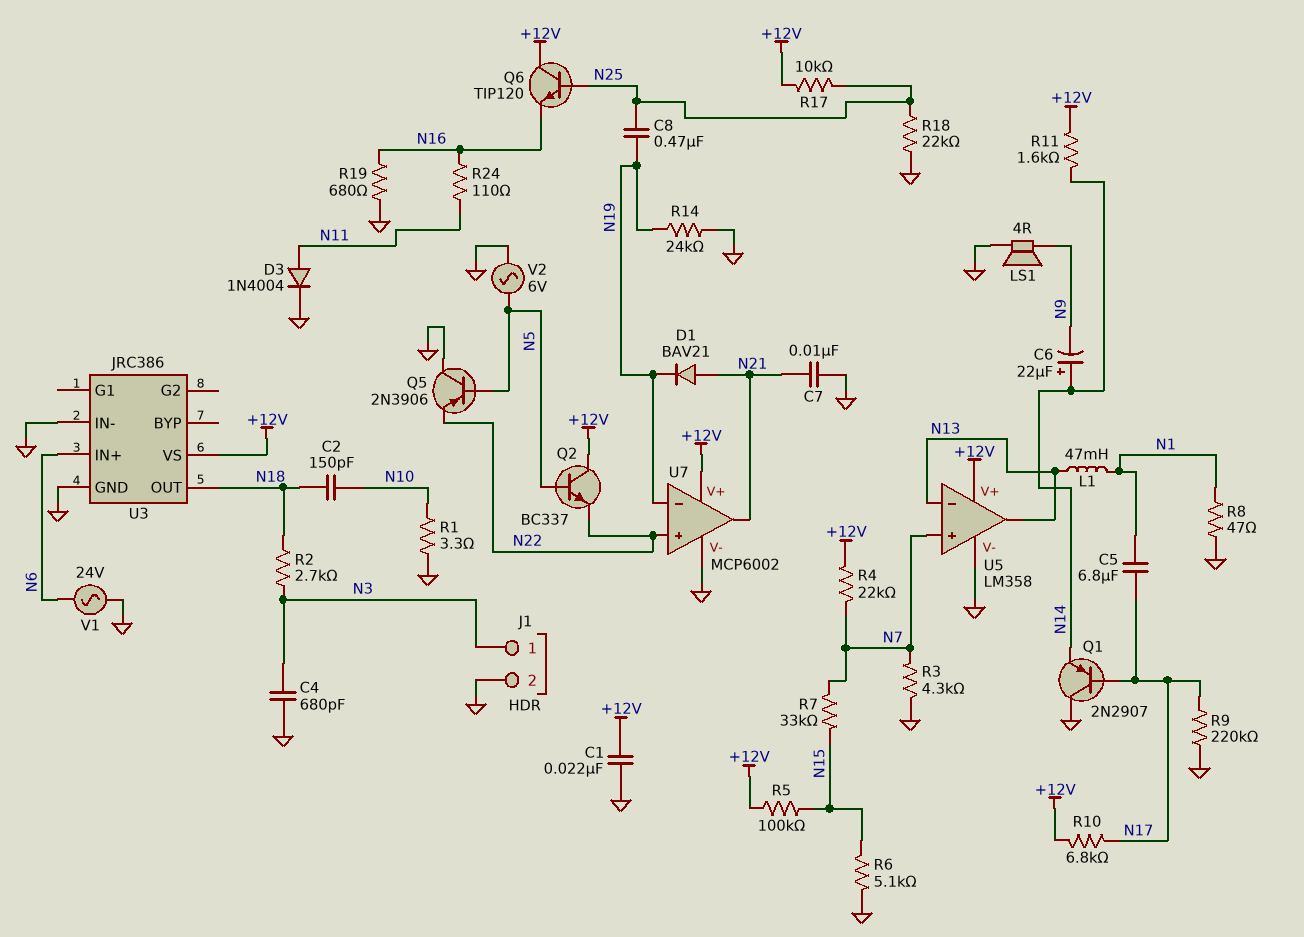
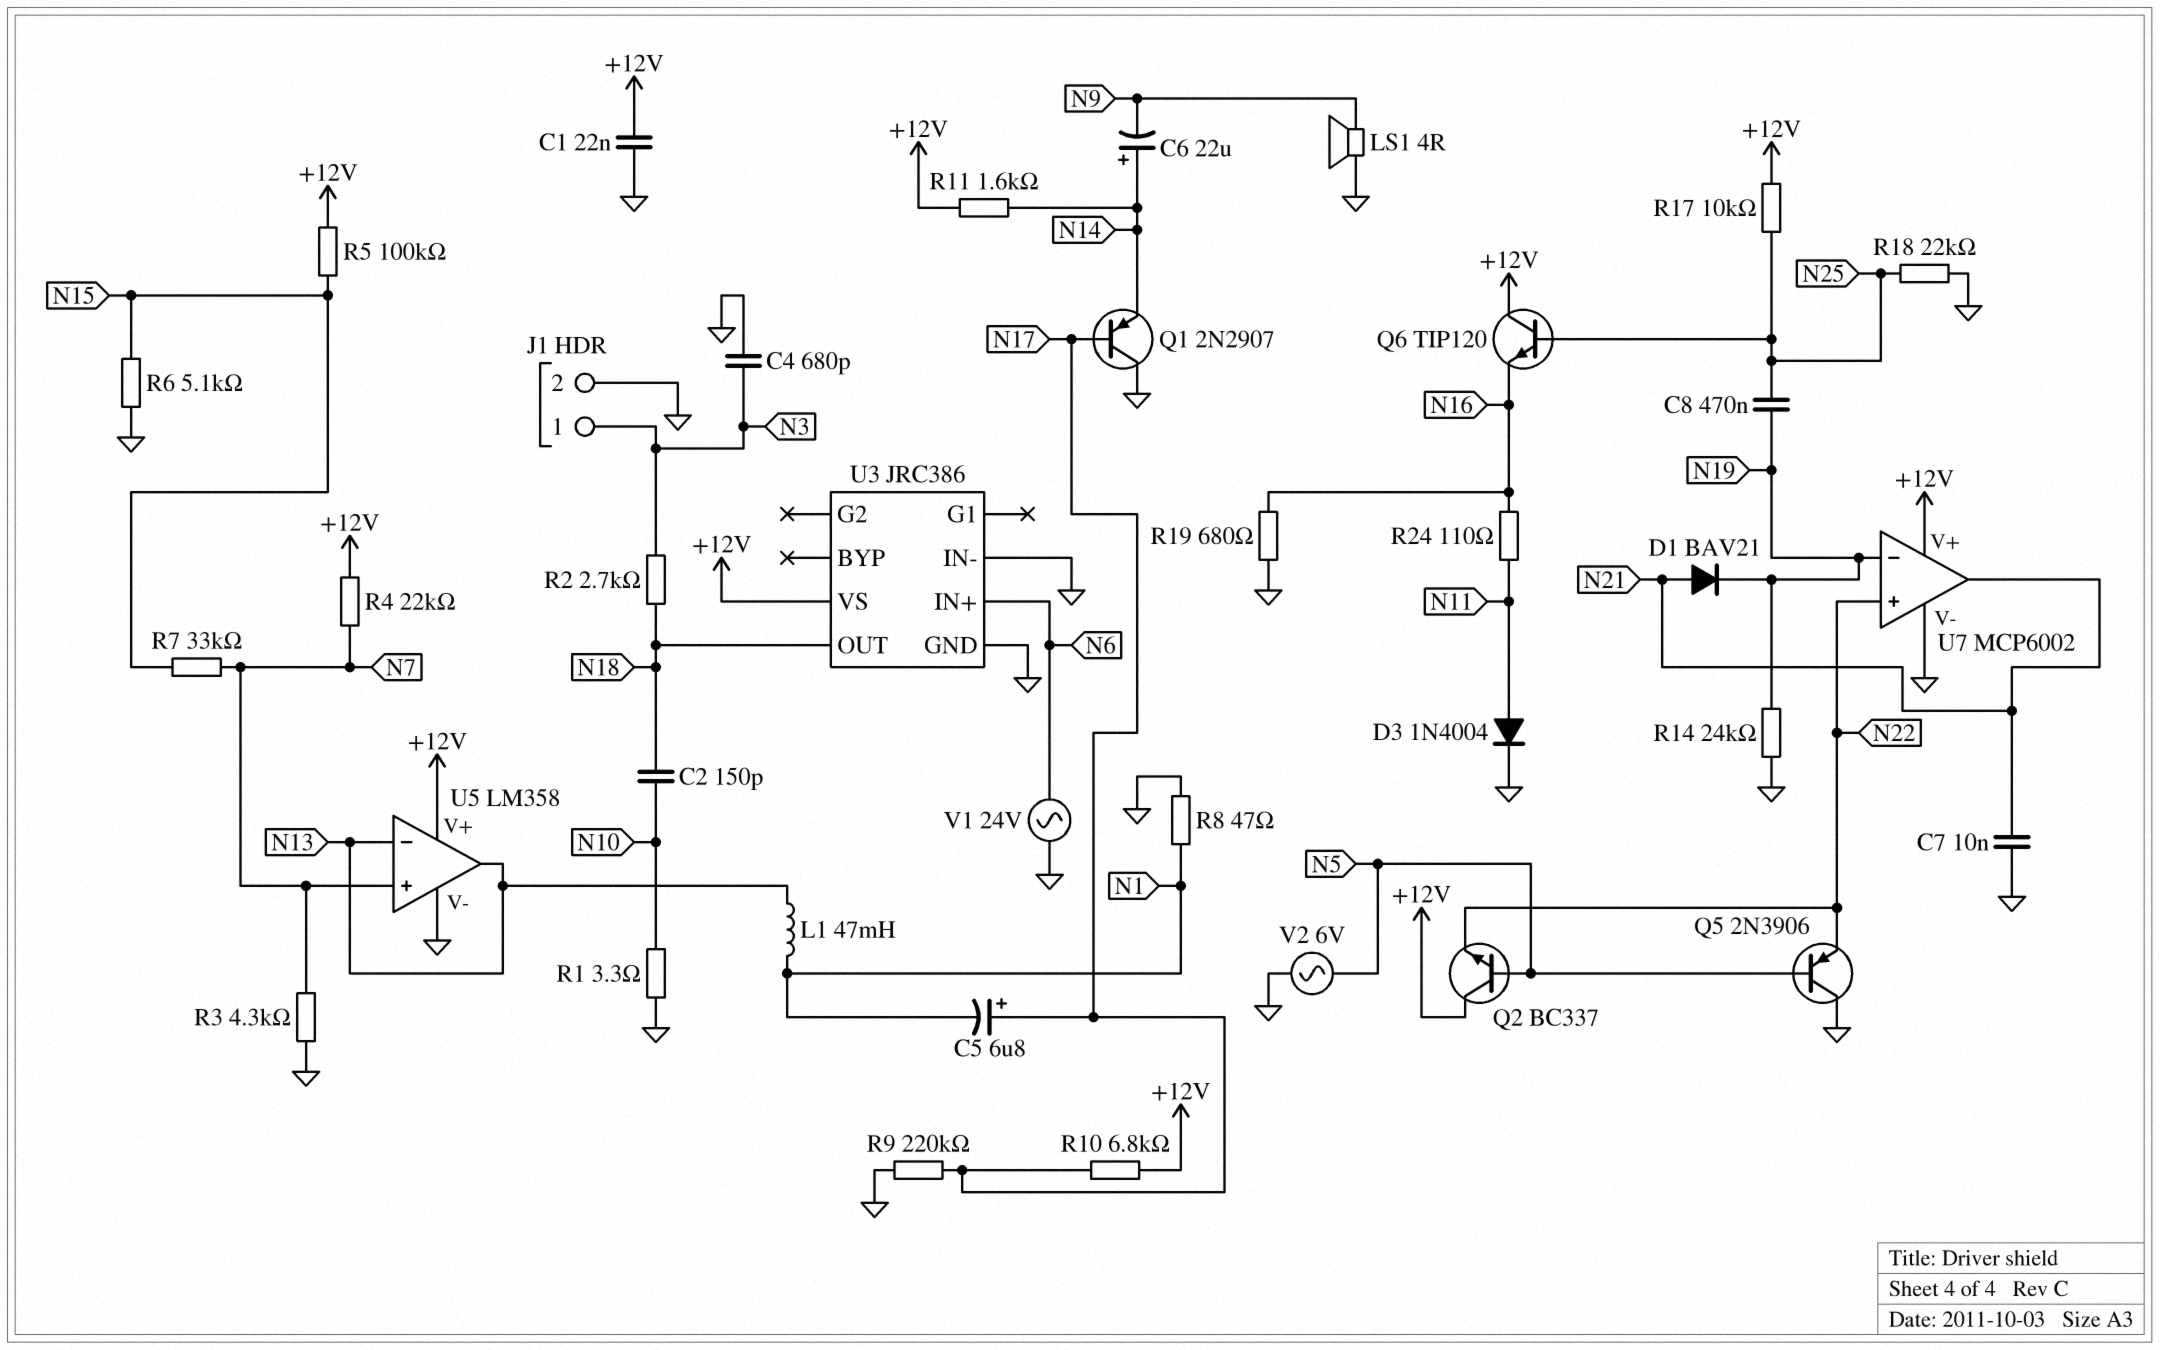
C5: 6.8uF (N1, N17) -> 6.8uF (plus N17, minus N1)

